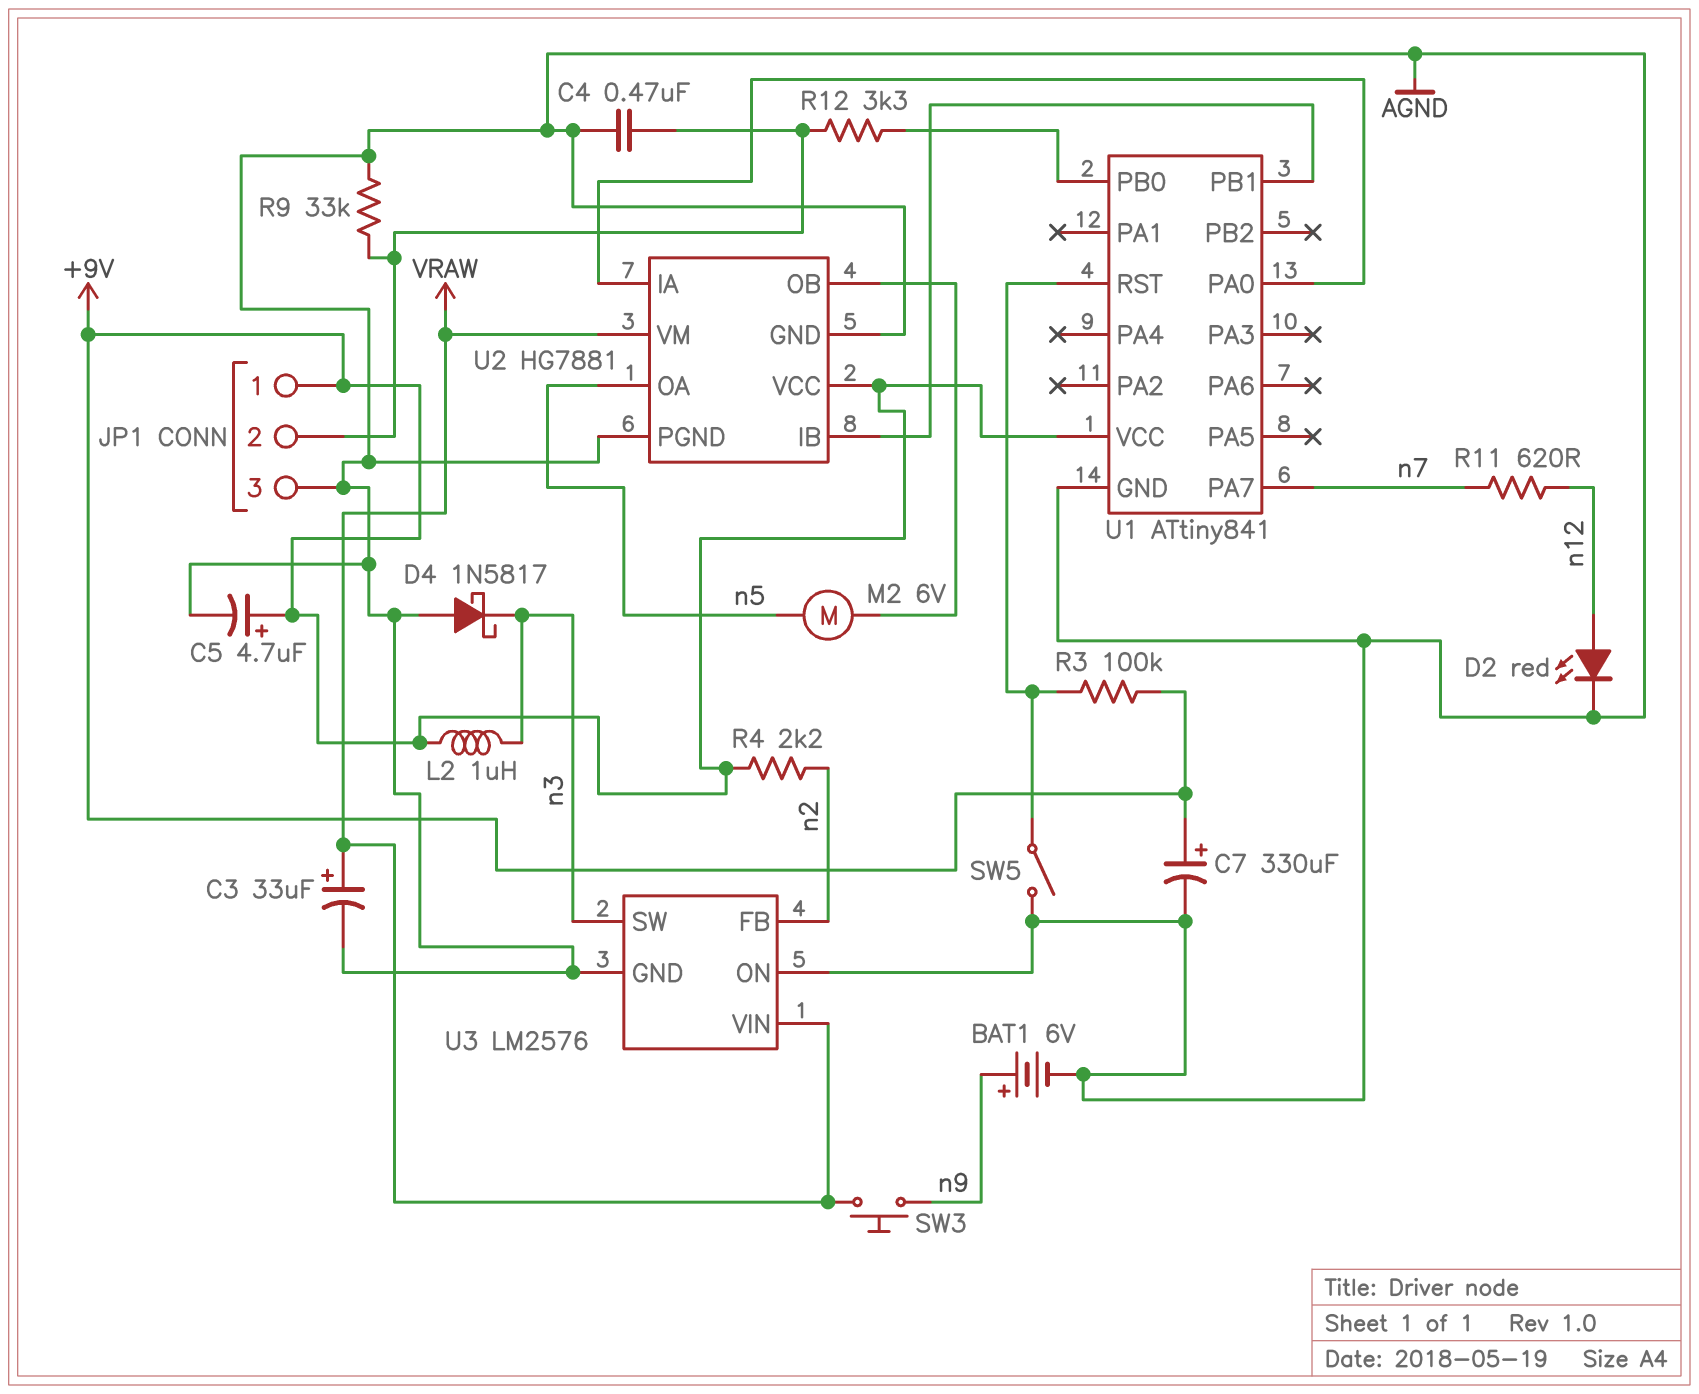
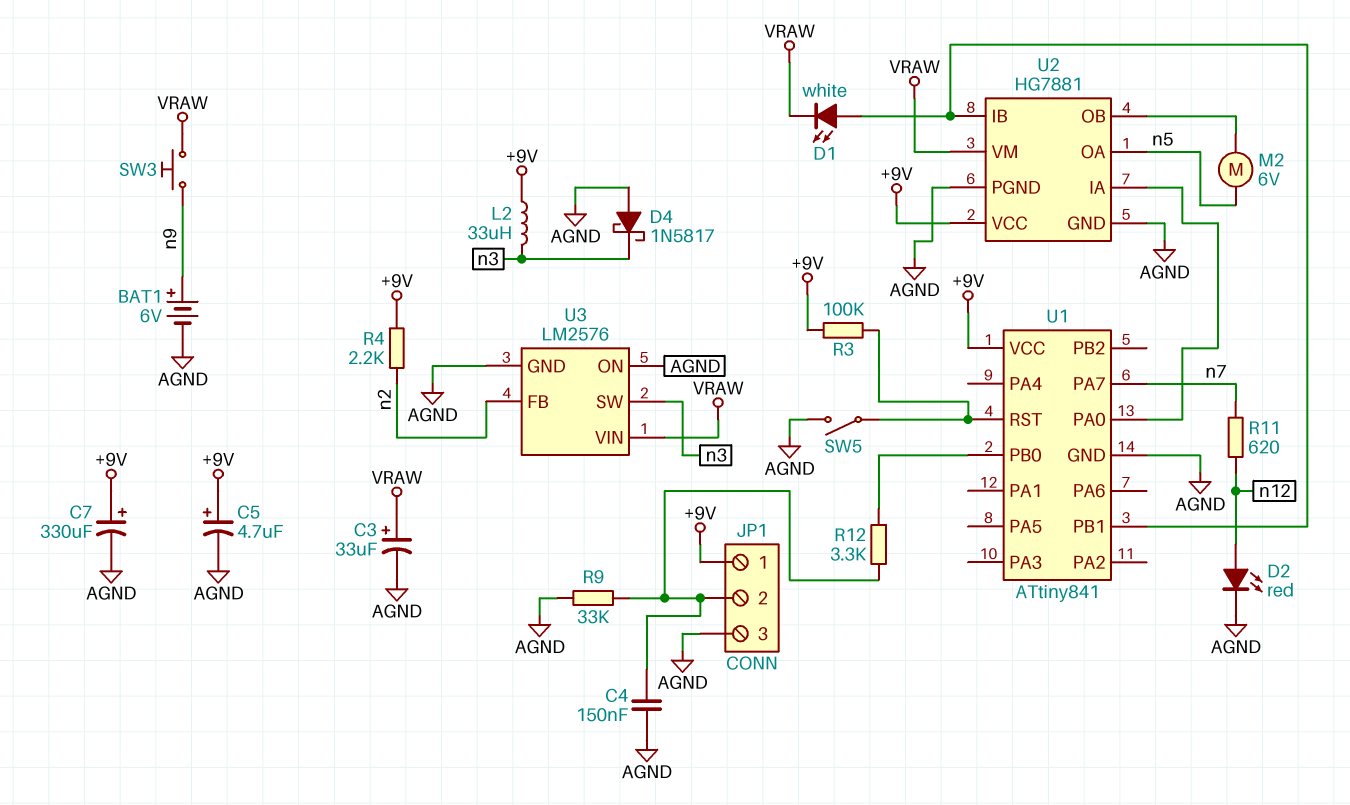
C4: 470nF (AGND, JP1/2) -> 150nF (AGND, JP1/2)
D1: none -> LED white (A U1/PB1, K VRAW)
L2: 1uH (+9V, n3) -> 33uH (+9V, n3)

